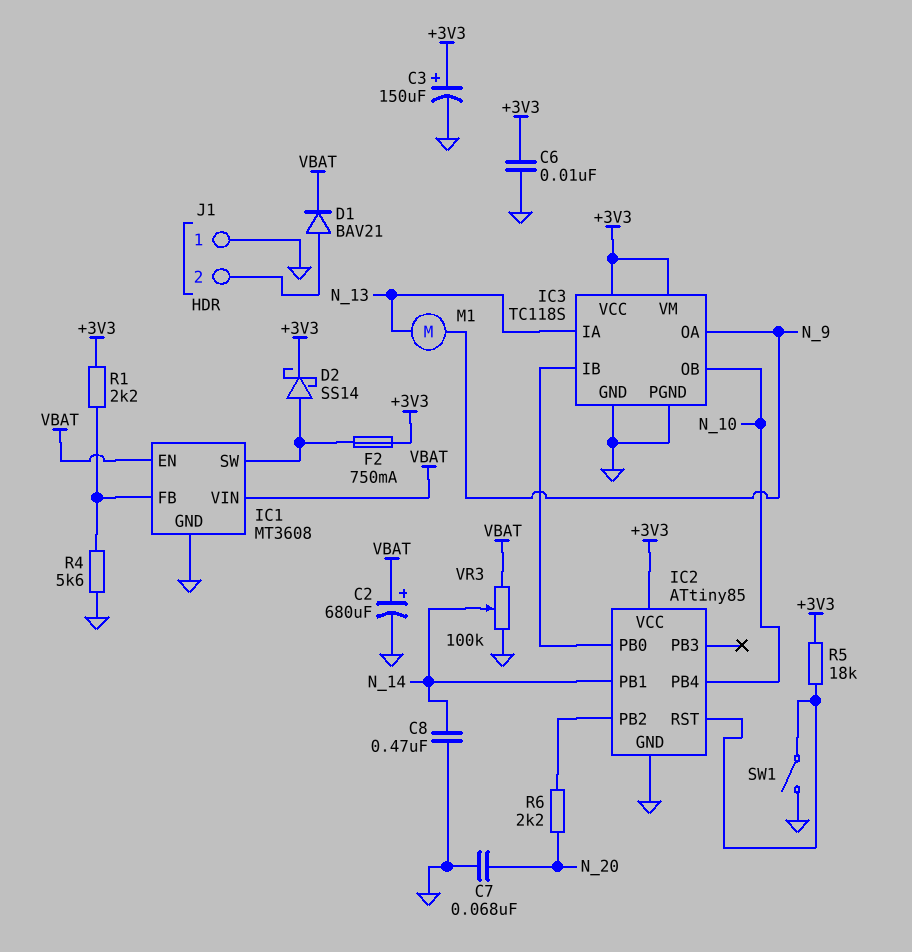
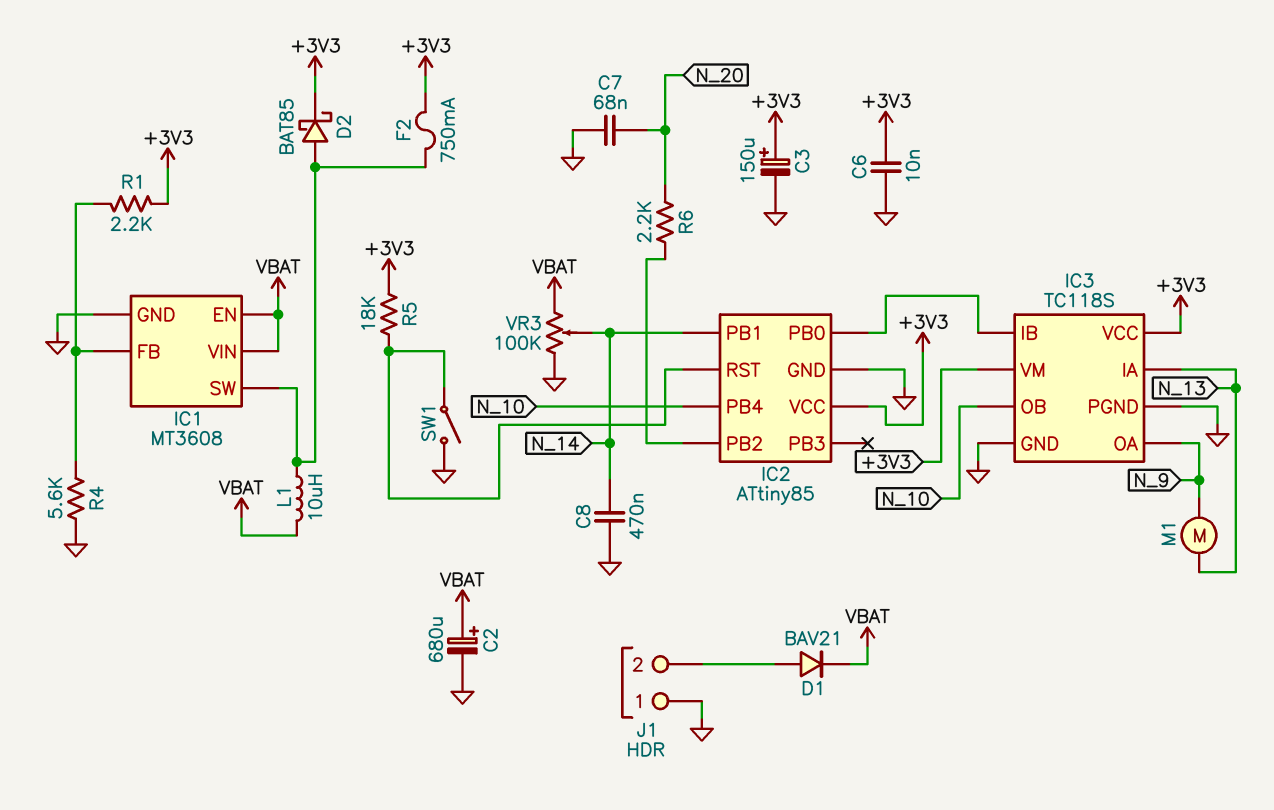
D2: schottky SS14 (A IC1/SW, K +3V3) -> schottky BAT85 (A IC1/SW, K +3V3)
L1: none -> 10uH (IC1/SW, VBAT)

